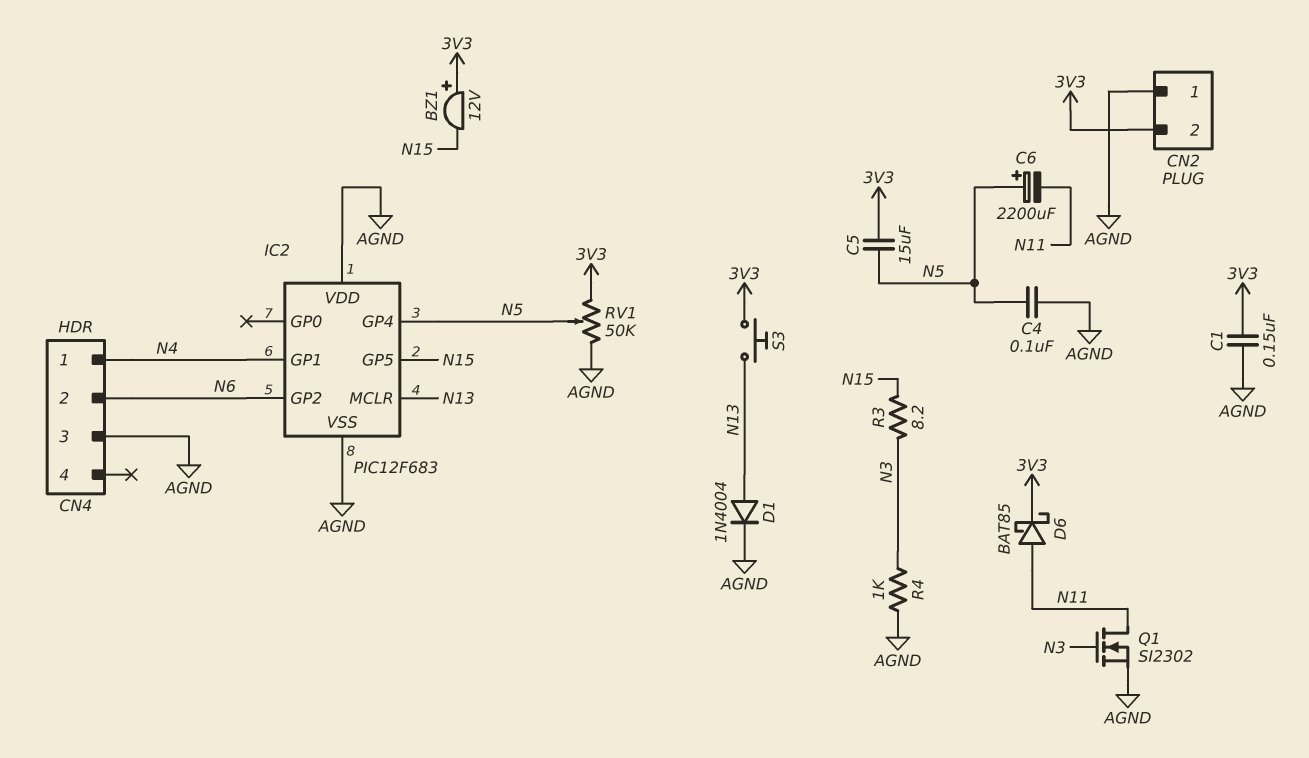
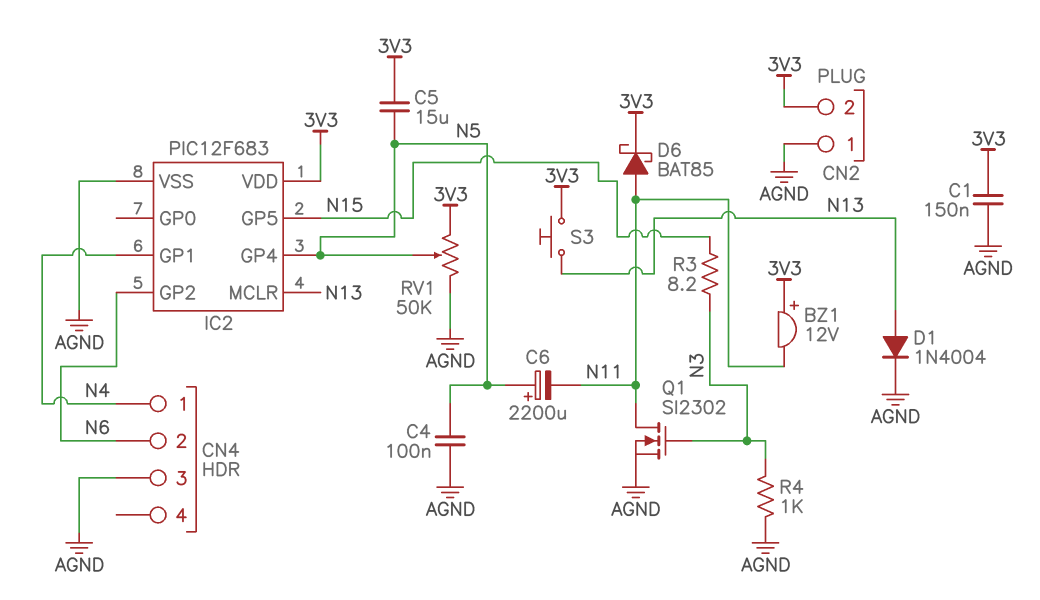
BZ1: buzzer 12V (plus 3V3, minus N15) -> buzzer 12V (plus 3V3, minus N11)
IC2 pin VDD: AGND -> 3V3

